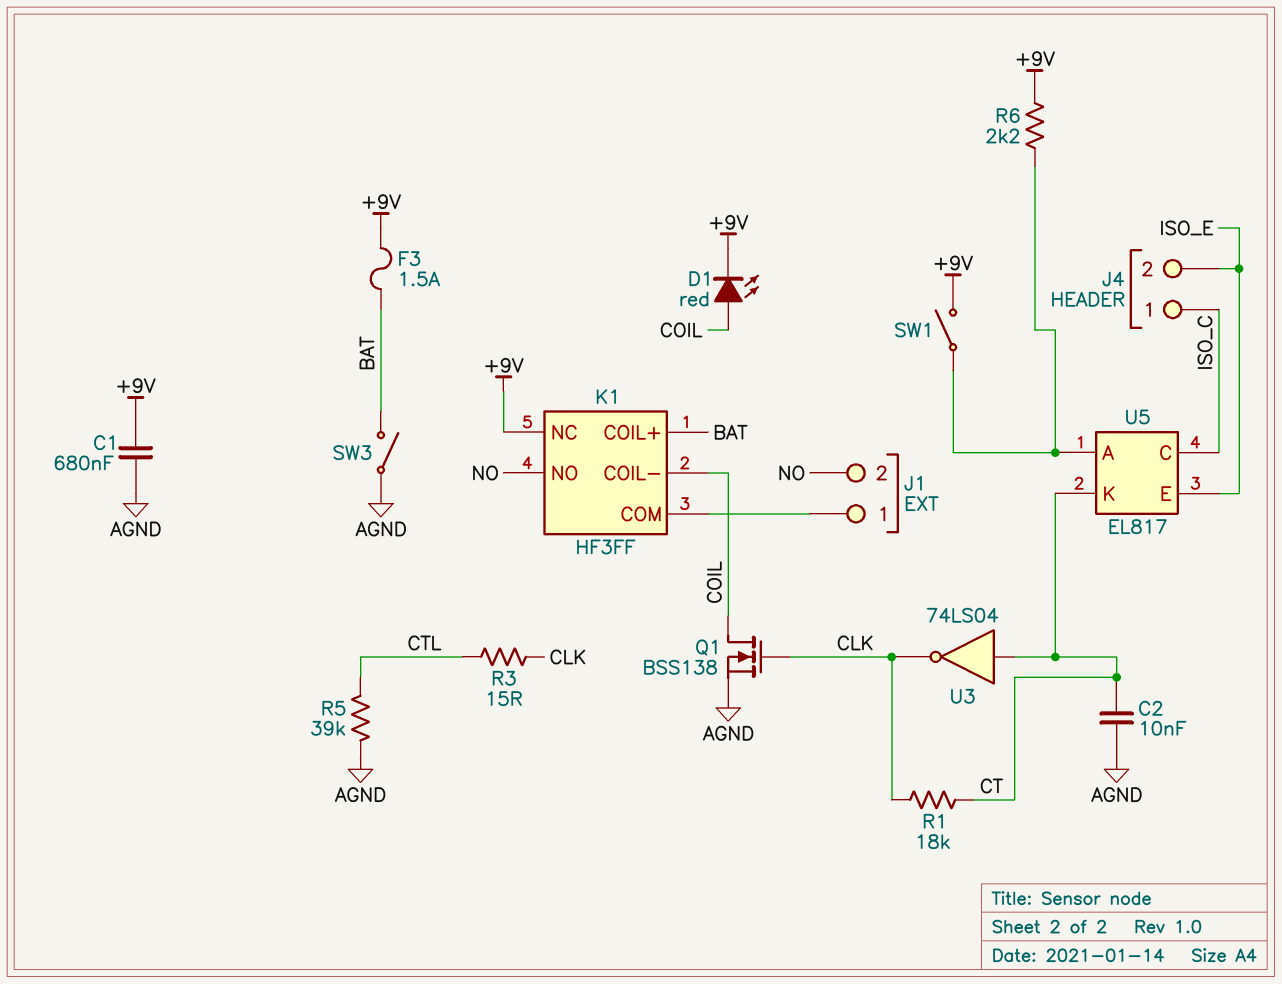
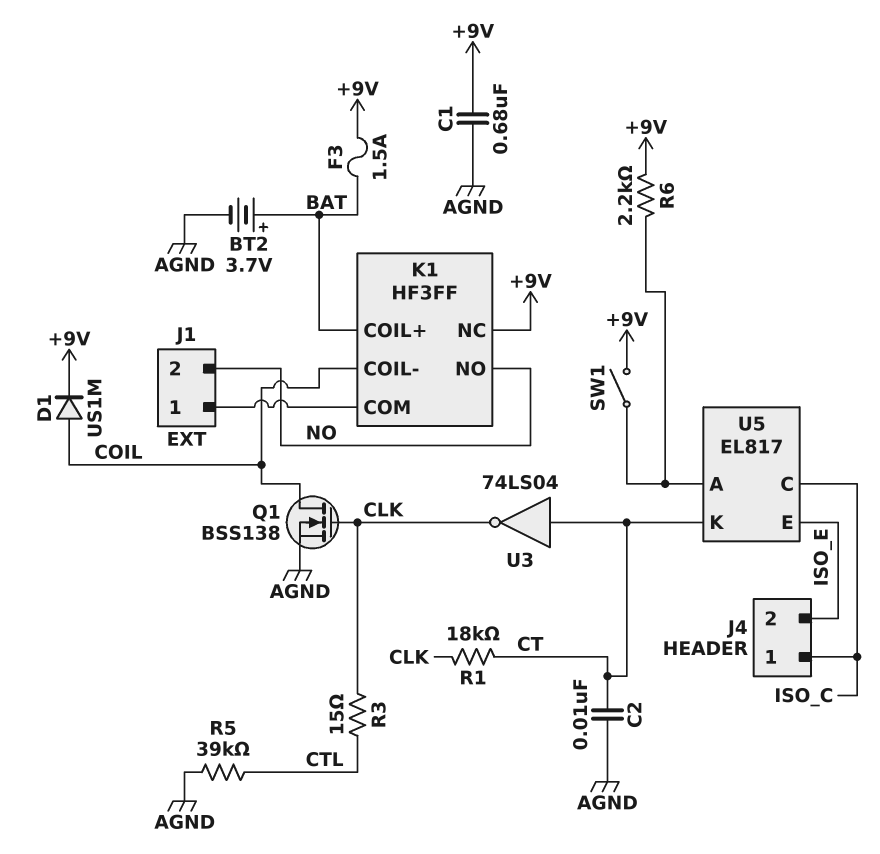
BT2: none -> 3.7V (plus BAT, minus AGND)
D1: LED red (A COIL, K +9V) -> diode US1M (A COIL, K +9V)
SW3: switch (AGND, BAT) -> none

